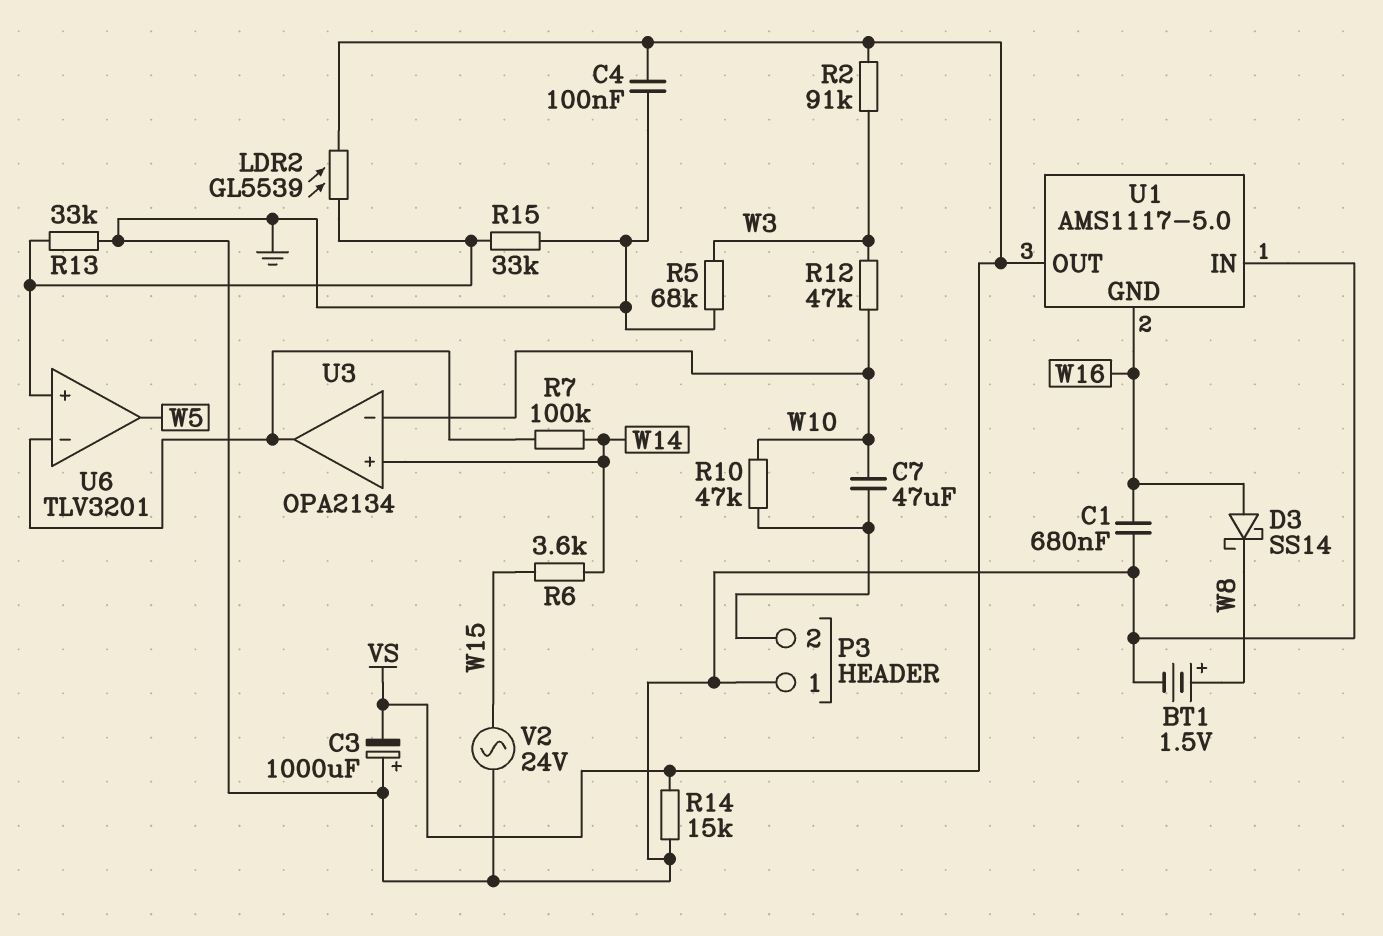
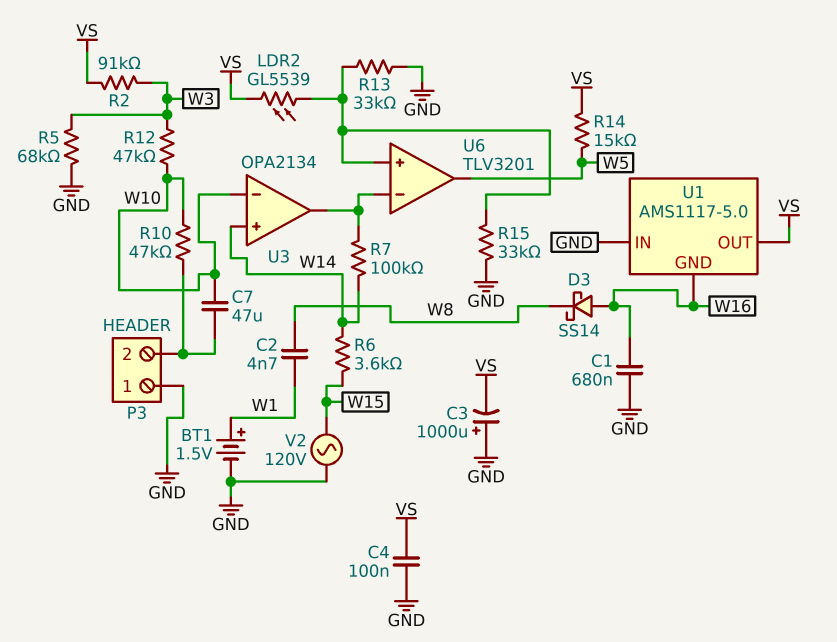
BT1: 1.5V (plus W8, minus GND) -> 1.5V (plus W1, minus GND)
C2: none -> 4.7nF (W1, W8)
R14: 15k (GND, VS) -> 15k (VS, W5)
V2: AC 24V (GND, W15) -> AC 120V (GND, W15)

